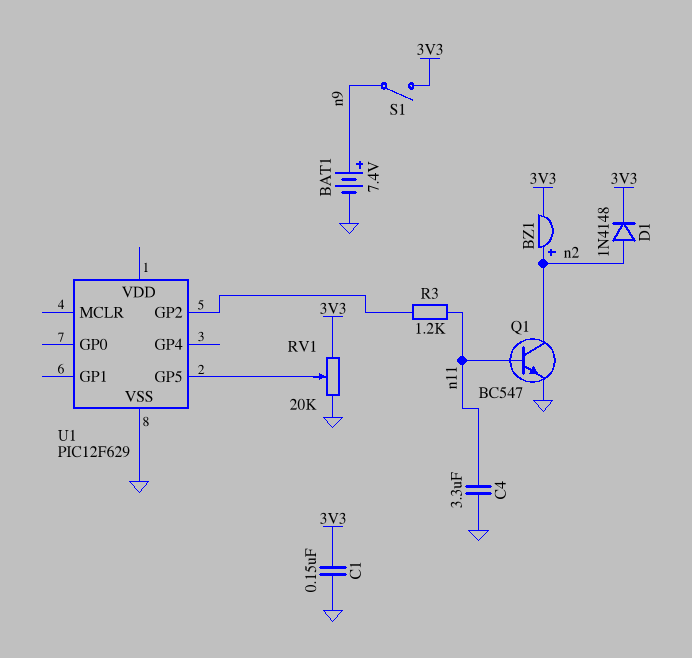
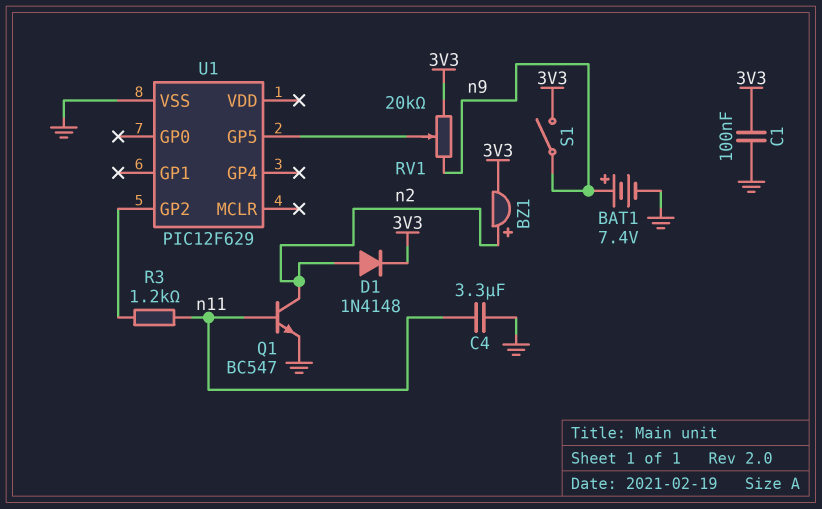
C1: 150nF (3V3, GND) -> 100nF (3V3, GND)
RV1: 20k (3V3, GND, wiper U1/GP5) -> 20k (3V3, n9, wiper U1/GP5)

